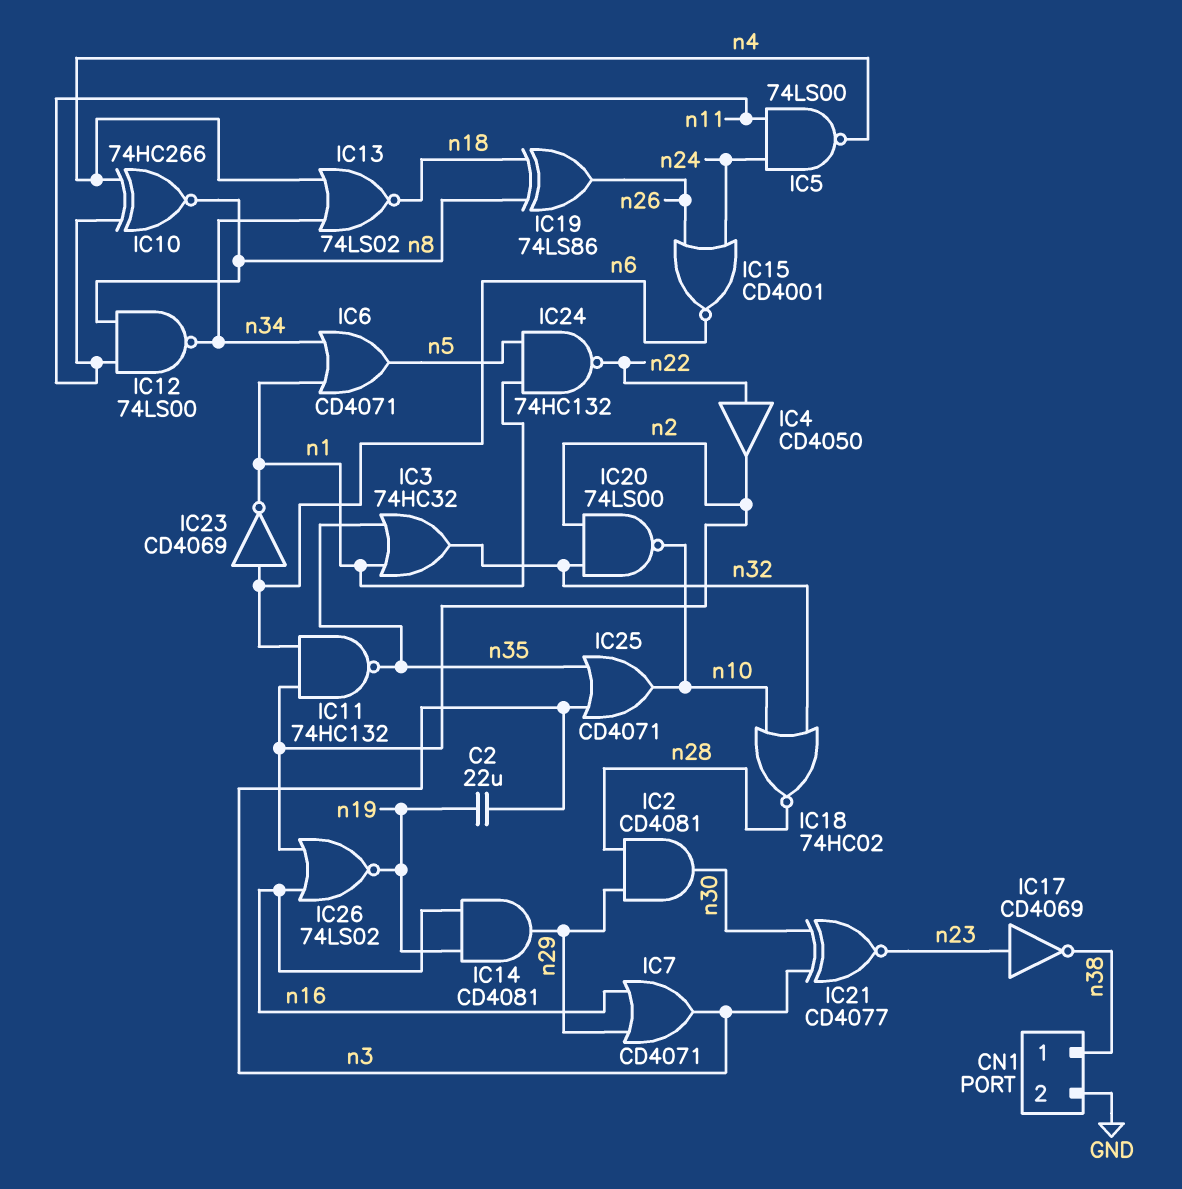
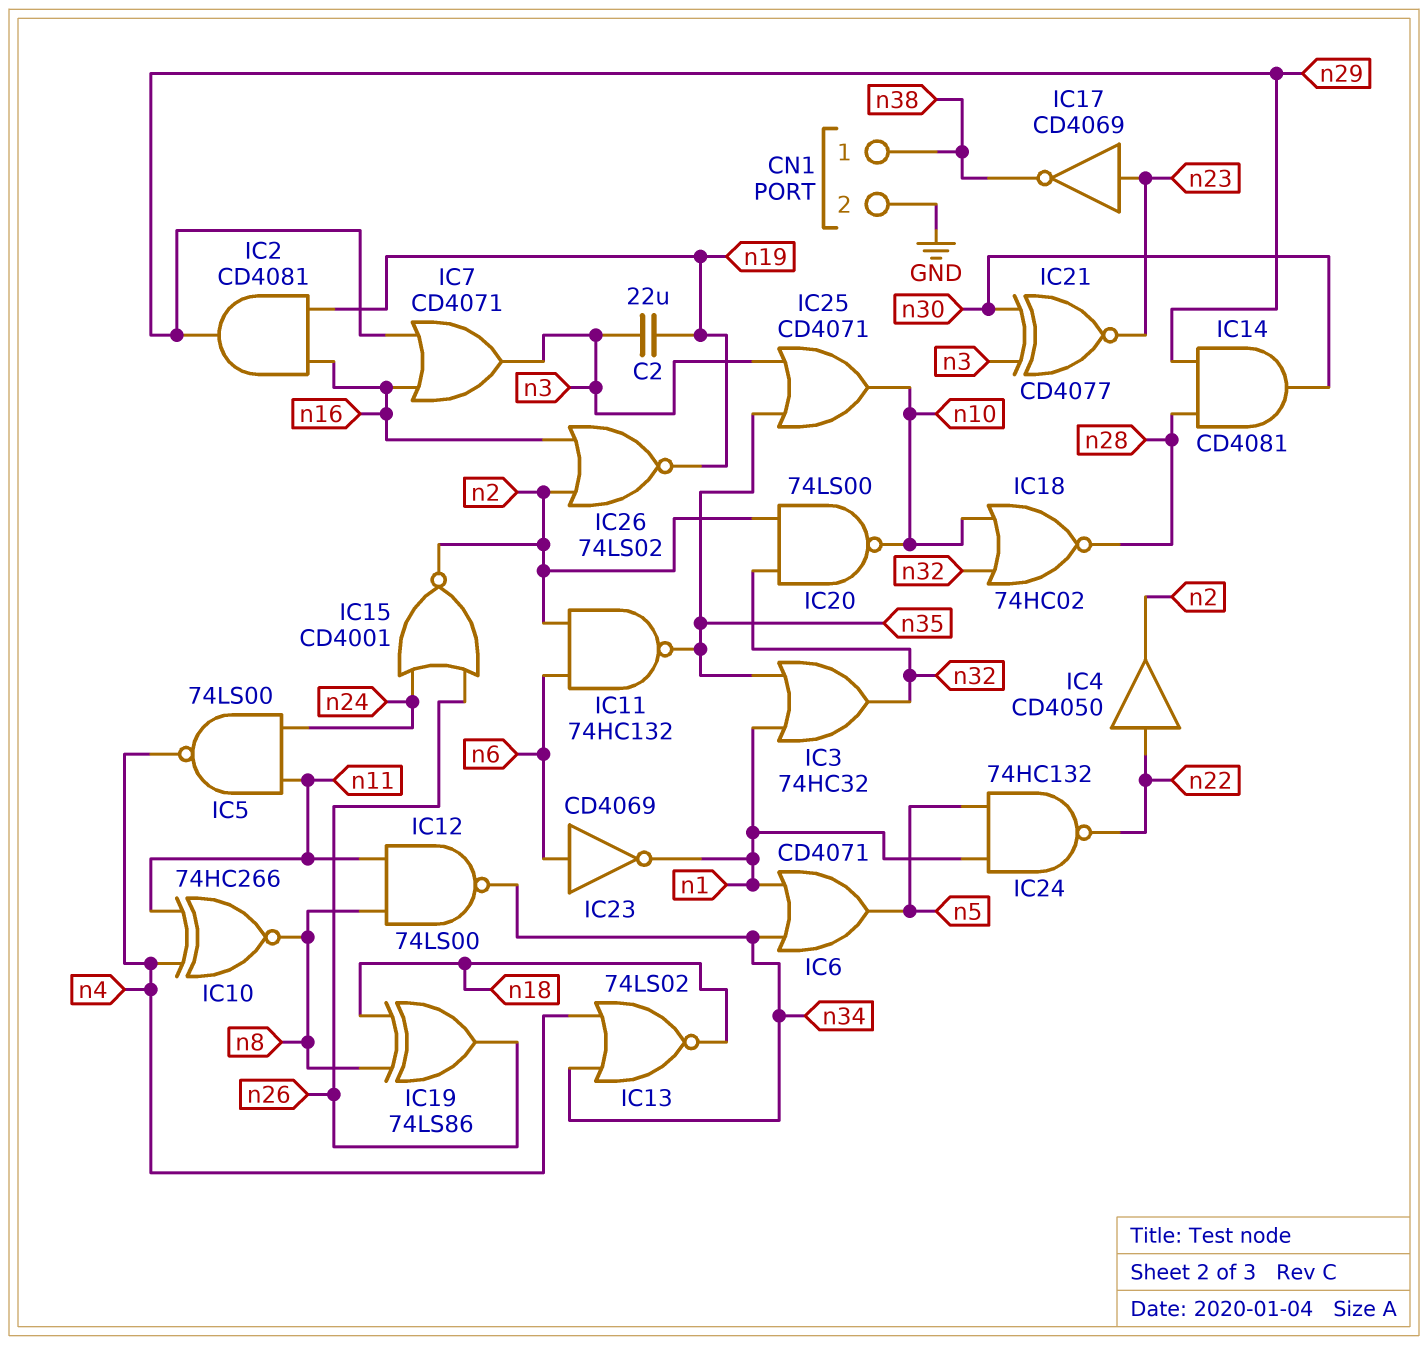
IC2: AND CD4081 (in n28, in n29, out n30) -> AND CD4081 (in n16, in n19, out n29)
IC14: AND CD4081 (in n16, in n19, out n29) -> AND CD4081 (in n28, in n29, out n30)
IC15: NOR CD4001 (in n24, in n26, out n6) -> NOR CD4001 (in n24, in n26, out n2)

